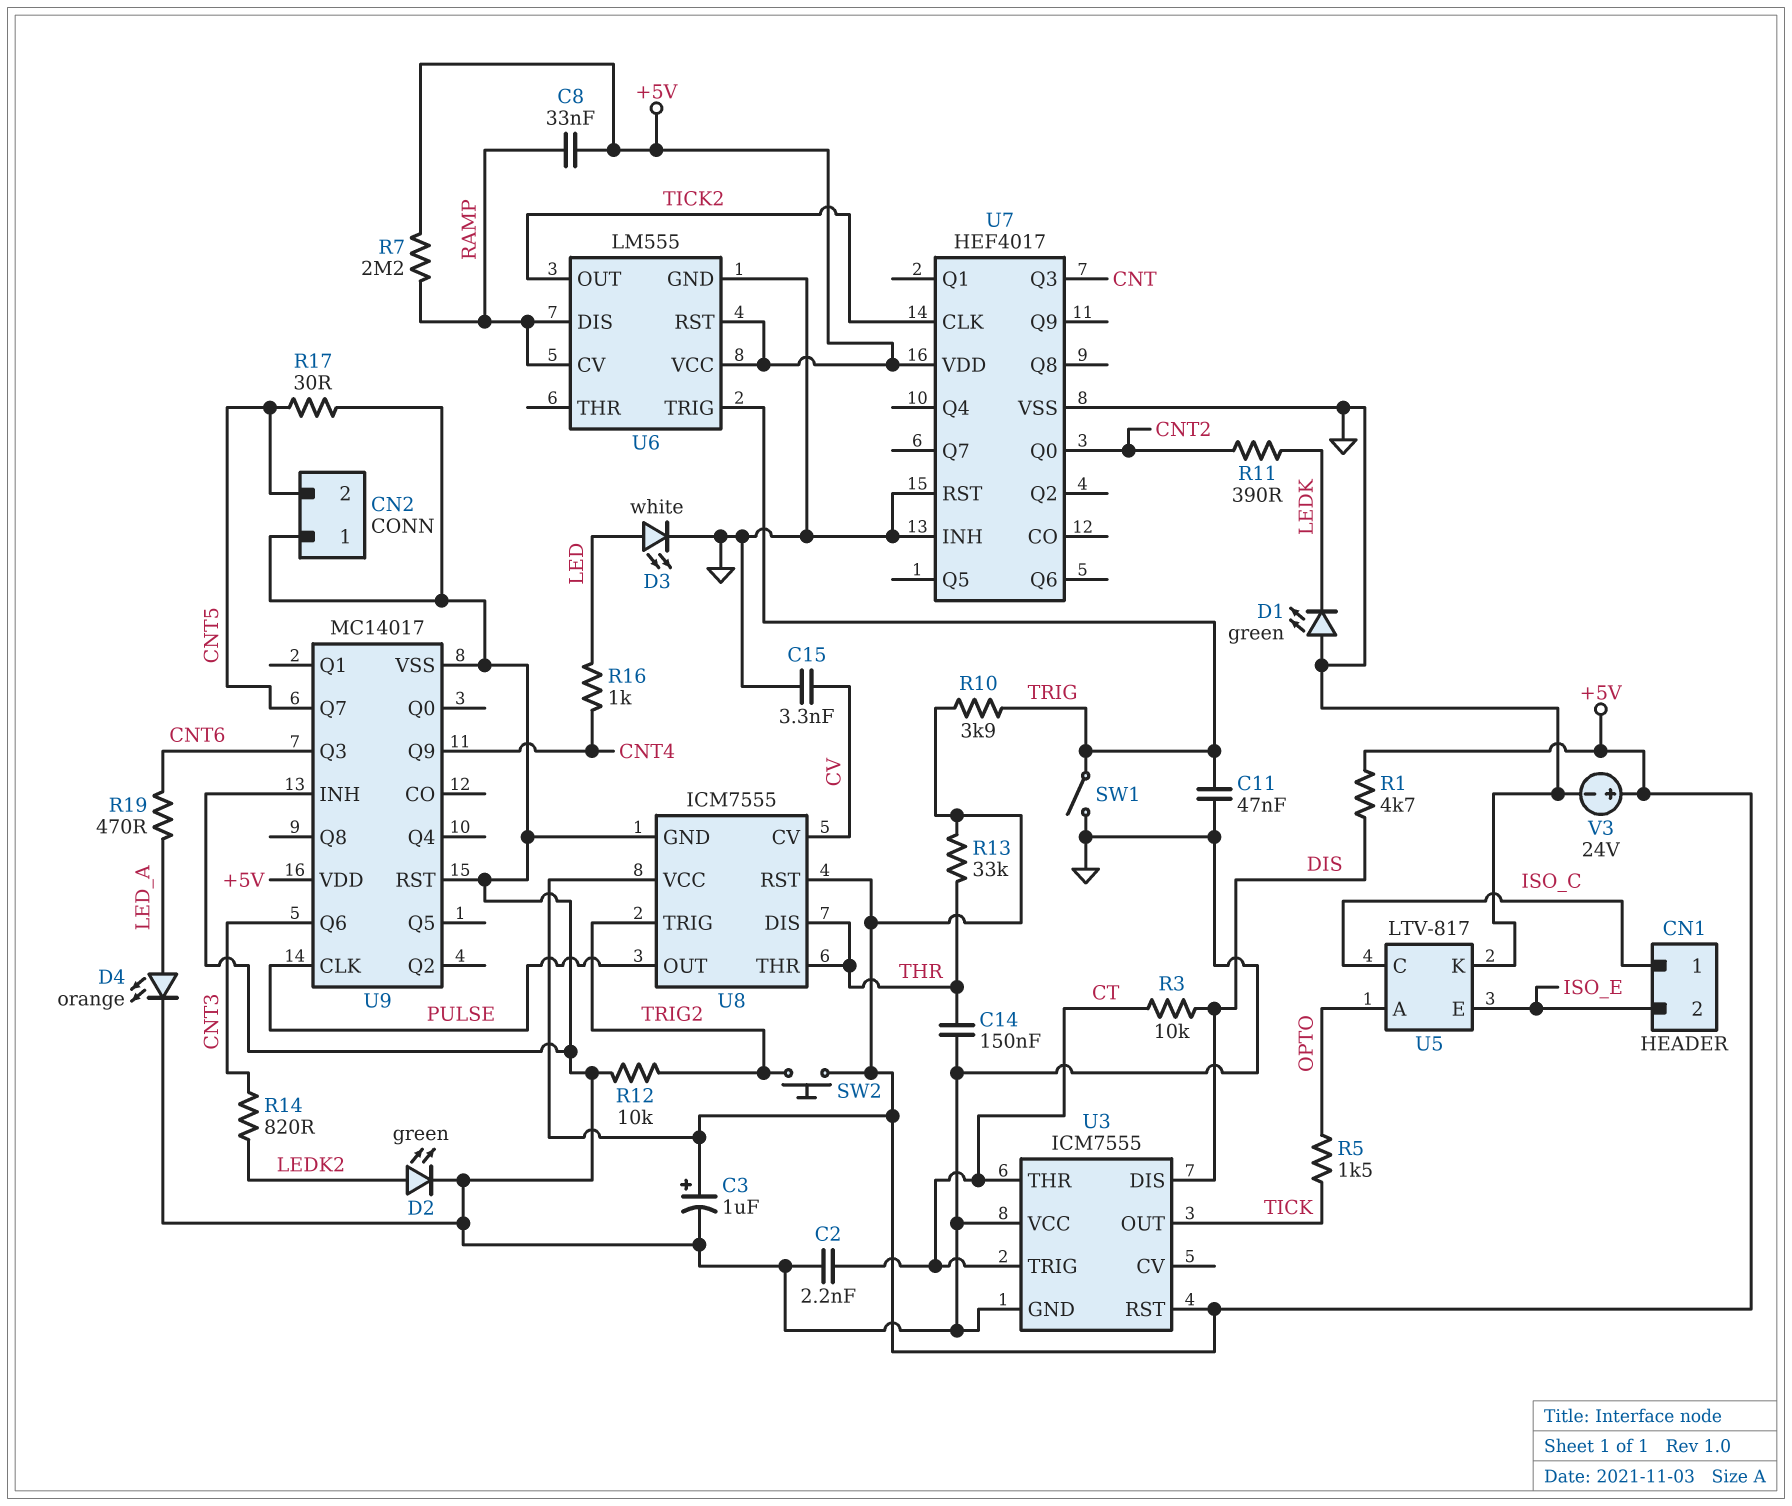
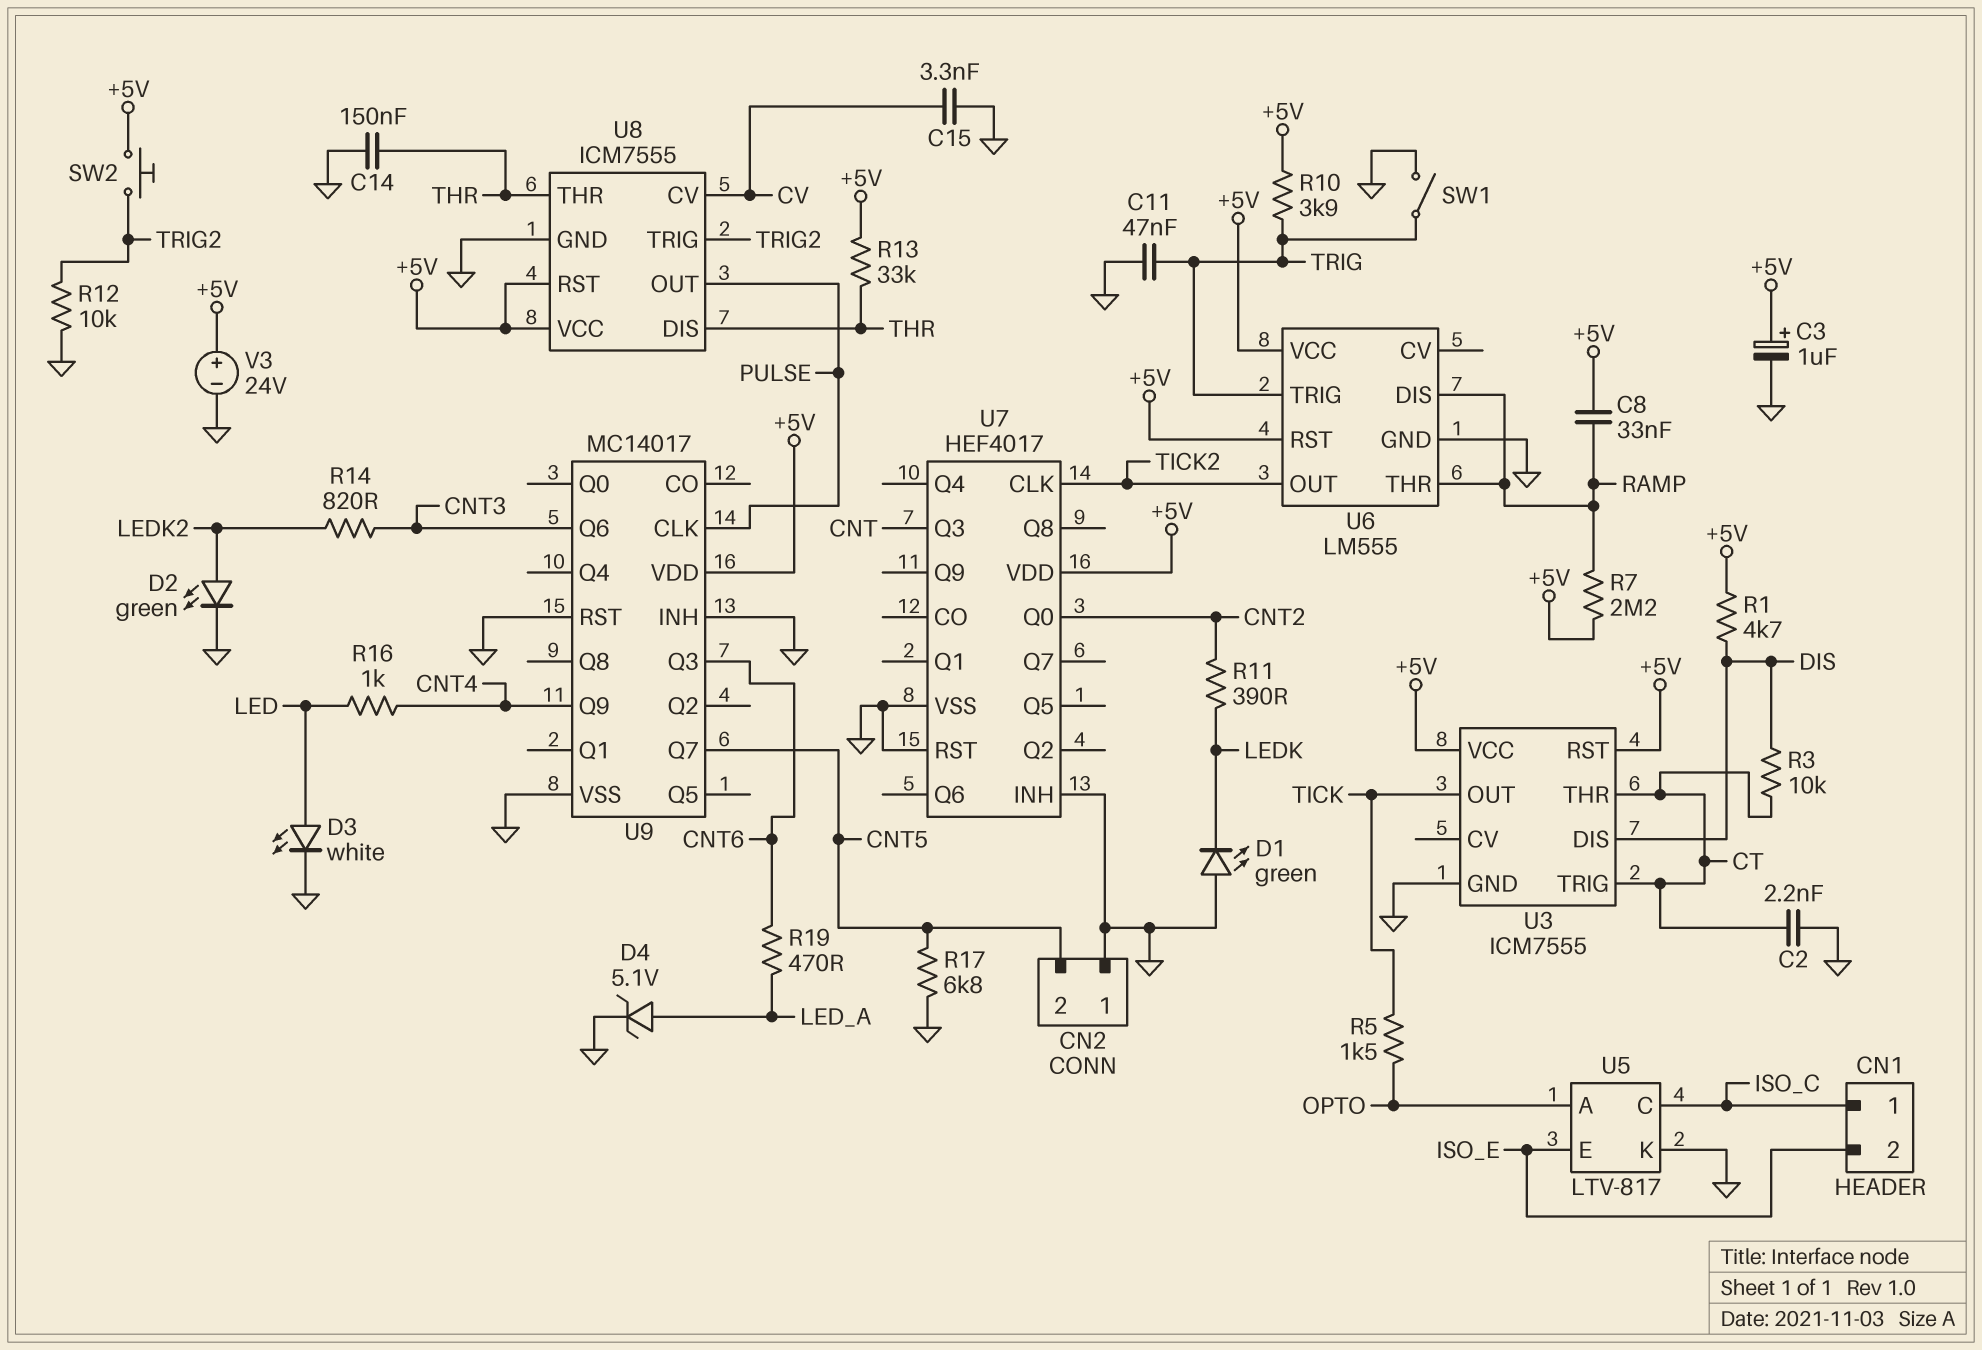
D4: LED orange (A LED_A, K GND) -> zener 5.1V (A LED_A, K GND)
R17: 30 (CNT5, GND) -> 6.8k (CNT5, GND)
U3 pin VCC: GND -> +5V
U6 pin CV: RAMP -> none
U6 pin THR: none -> RAMP

